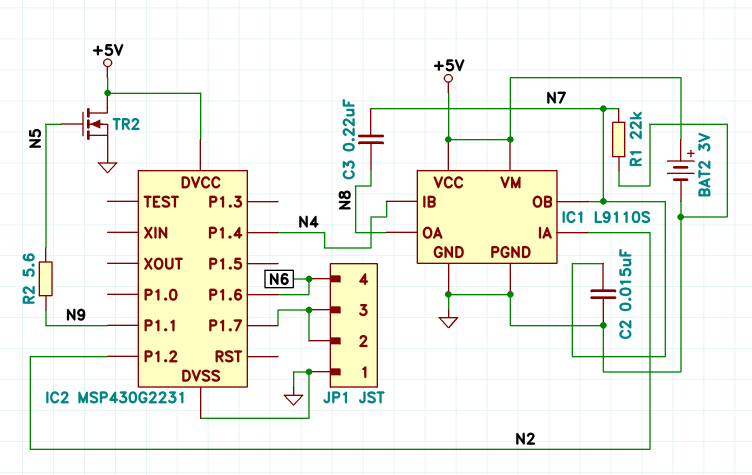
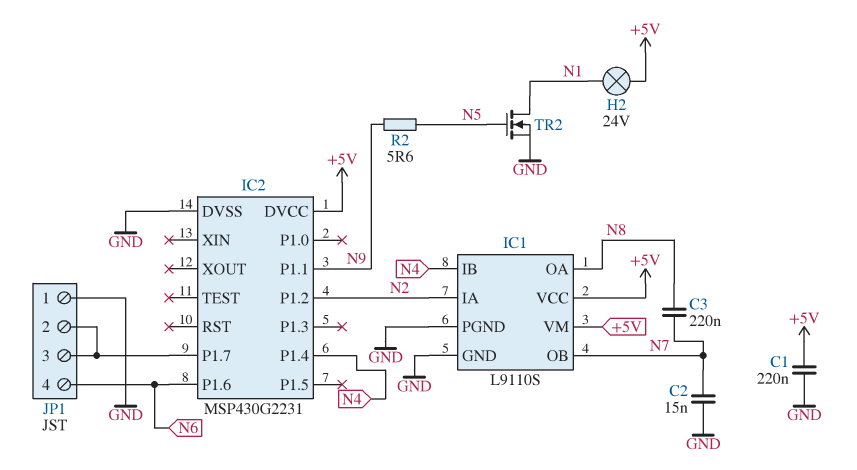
BAT2: 3V (plus +5V, minus GND) -> none
C1: none -> 220nF (+5V, GND)
H2: none -> lamp 24V (+5V, N1)
R1: 22k (GND, N7) -> none
TR2: NMOS (G N5, D +5V, S GND) -> NMOS (G N5, D N1, S GND)

